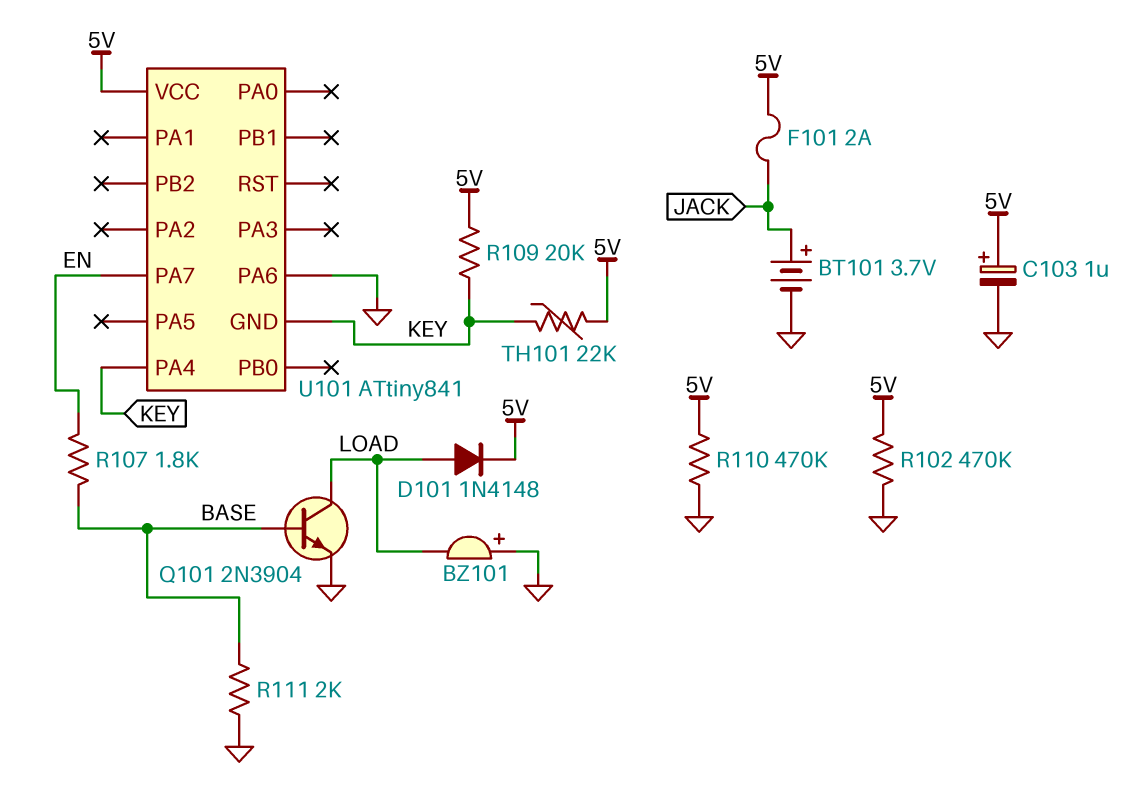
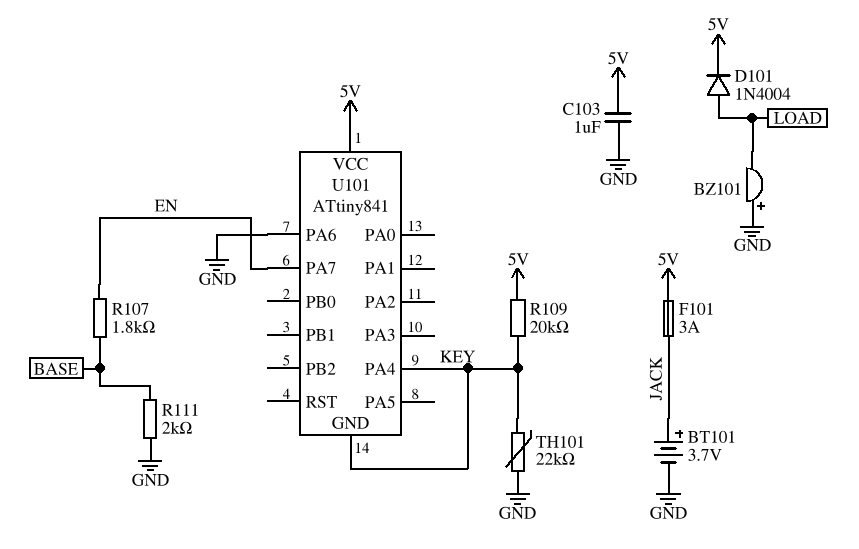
C103: 1uF (plus 5V, minus GND) -> 1uF (5V, GND)
D101: diode 1N4148 (A LOAD, K 5V) -> diode 1N4004 (A LOAD, K 5V)
F101: 2A (5V, JACK) -> 3A (5V, JACK)
Q101: NPN 2N3904 (B BASE, C LOAD, E GND) -> none
R102: 470k (5V, GND) -> none
R110: 470k (5V, GND) -> none
TH101: 22k (5V, KEY) -> 22k (GND, KEY)

